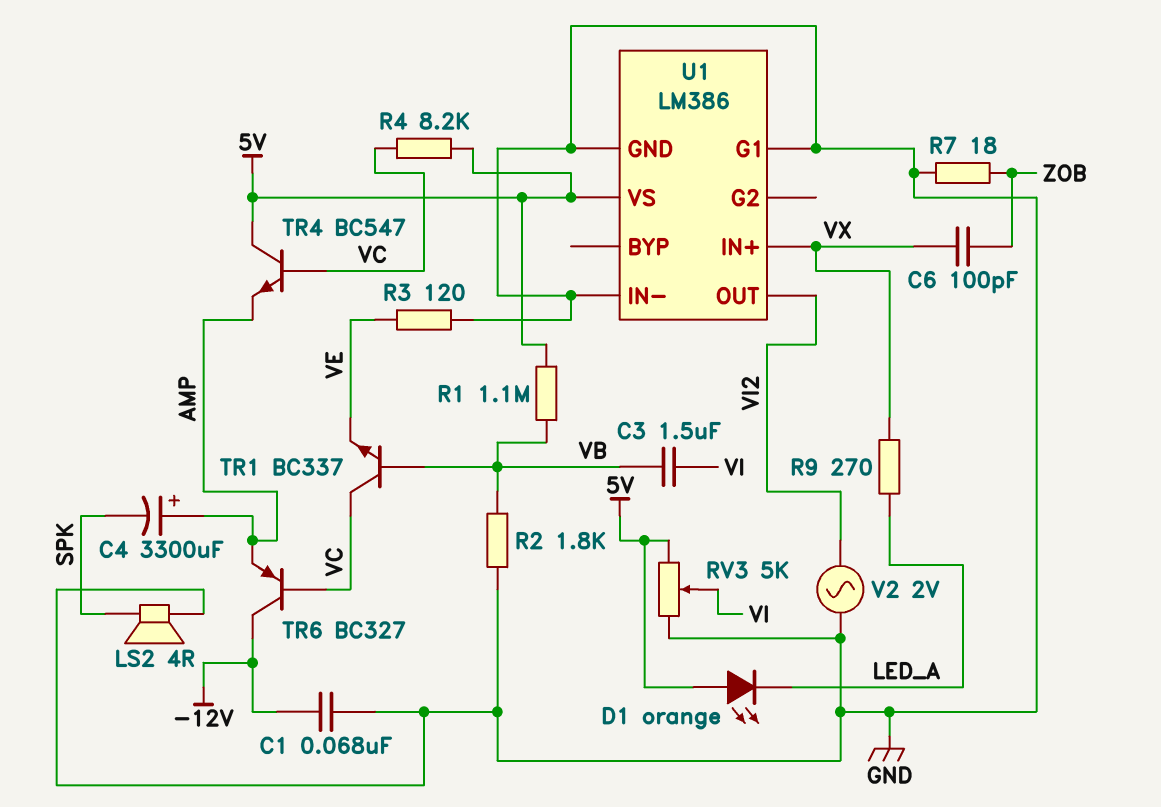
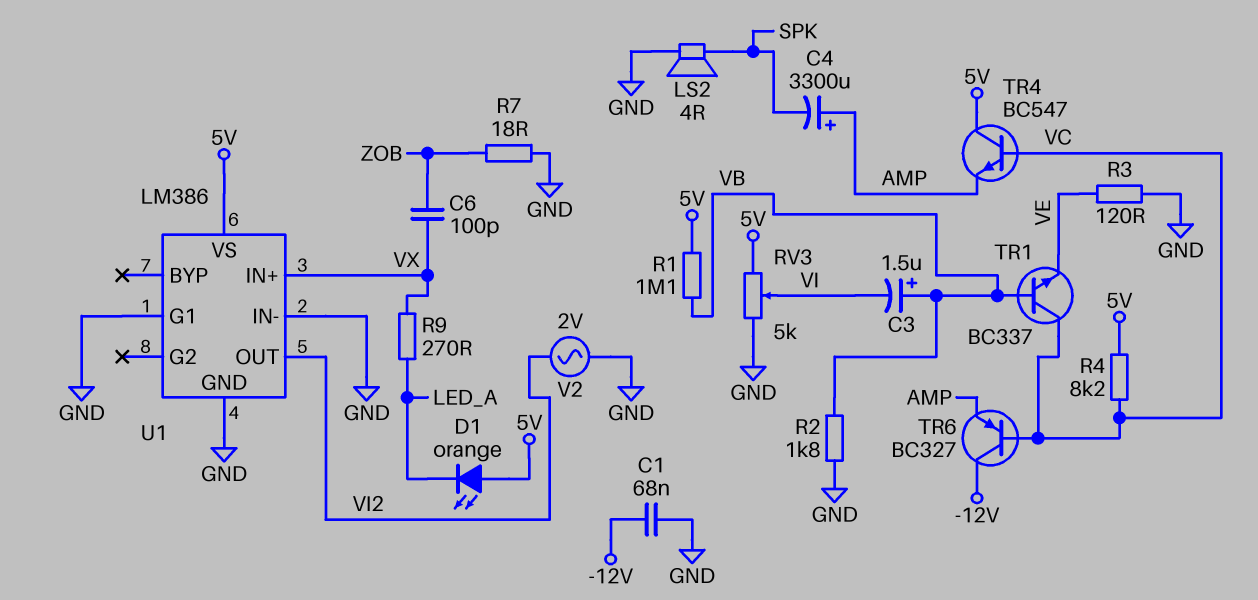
C3: 1.5uF (VB, VI) -> 1.5uF (plus VB, minus VI)

